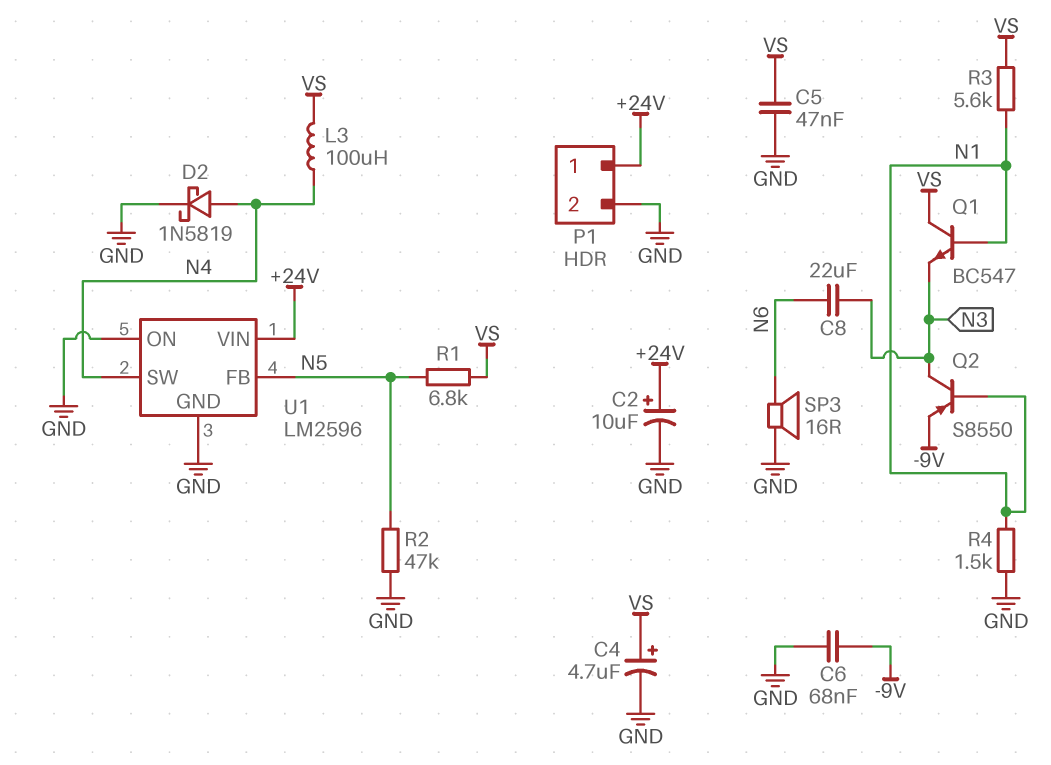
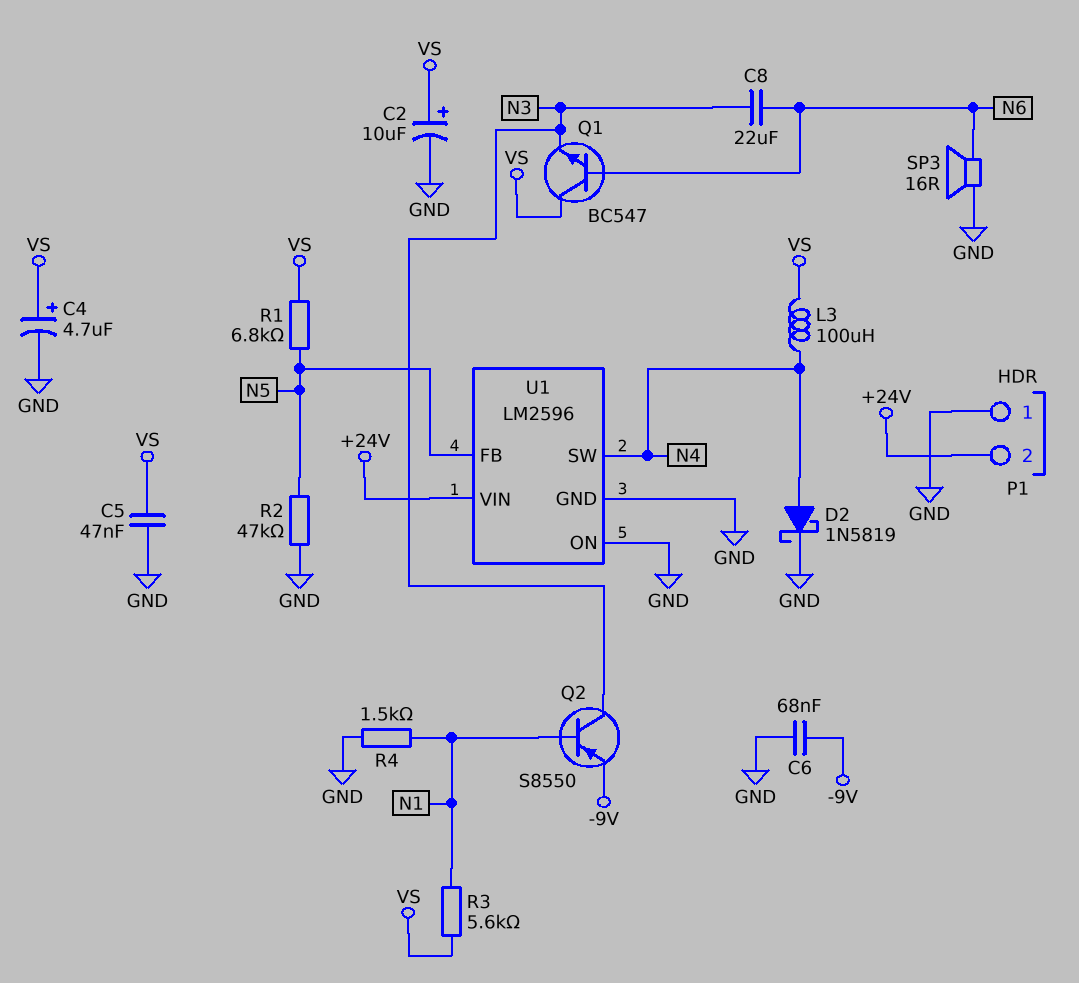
C2: 10uF (plus +24V, minus GND) -> 10uF (plus VS, minus GND)
P1 pin 1: +24V -> GND
P1 pin 2: GND -> +24V
Q1: NPN BC547 (B N1, C VS, E N3) -> NPN BC547 (B N6, C VS, E N3)

